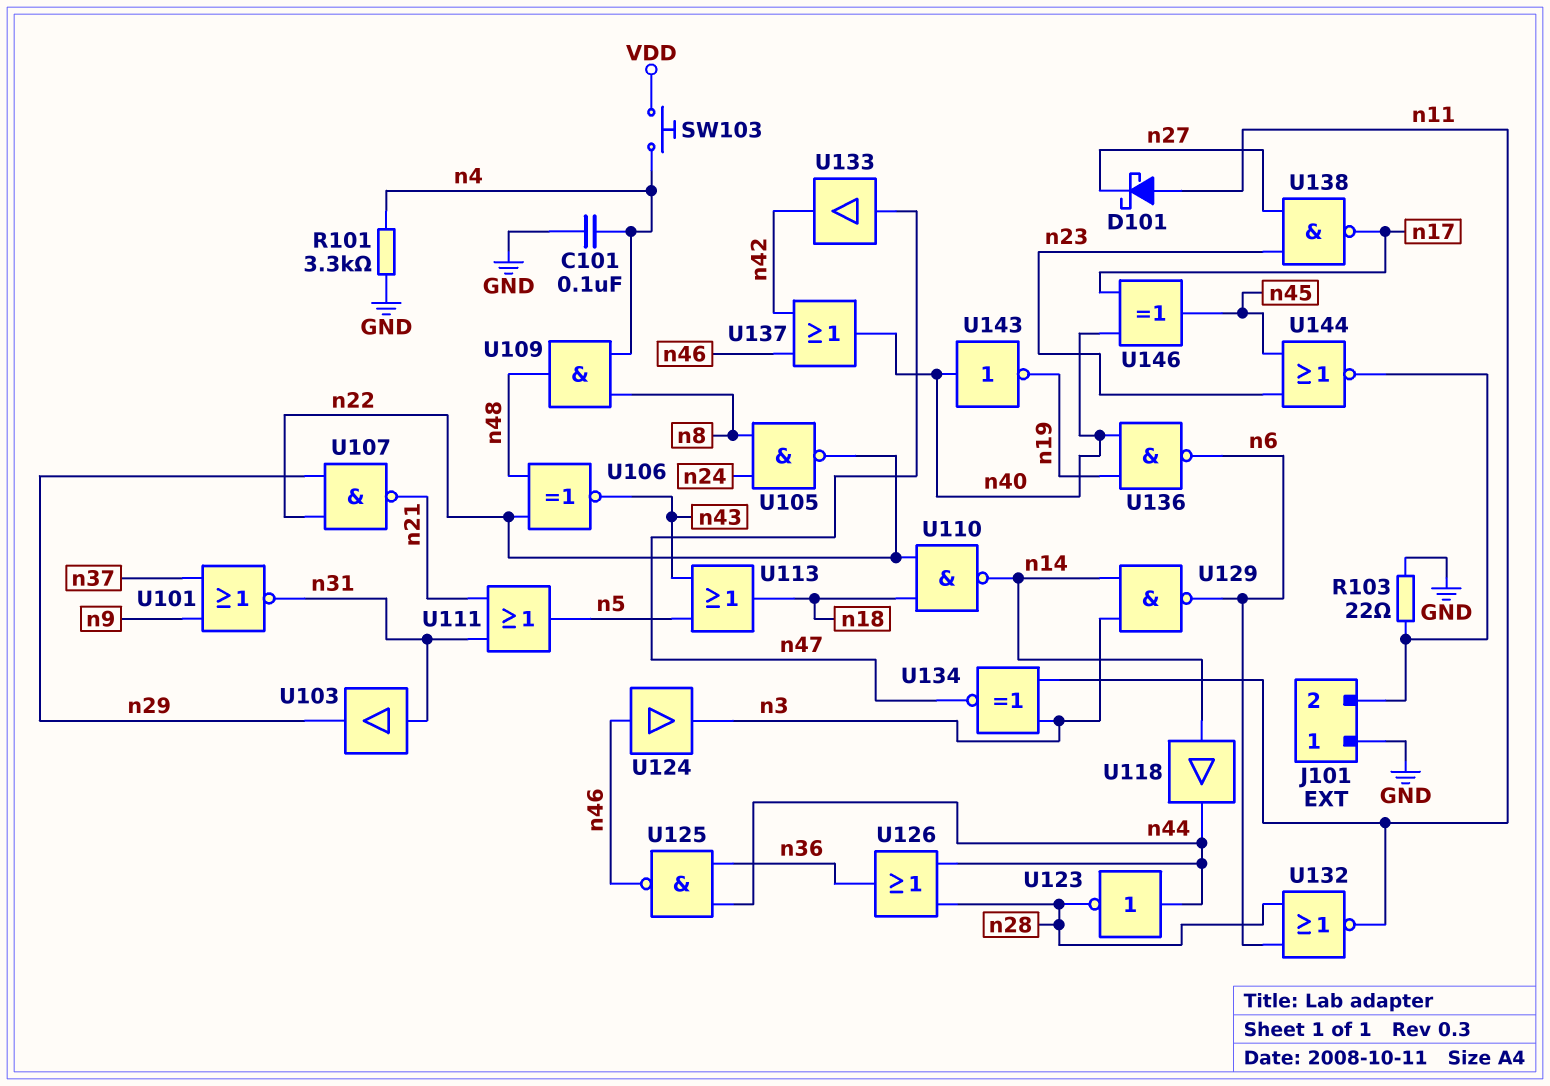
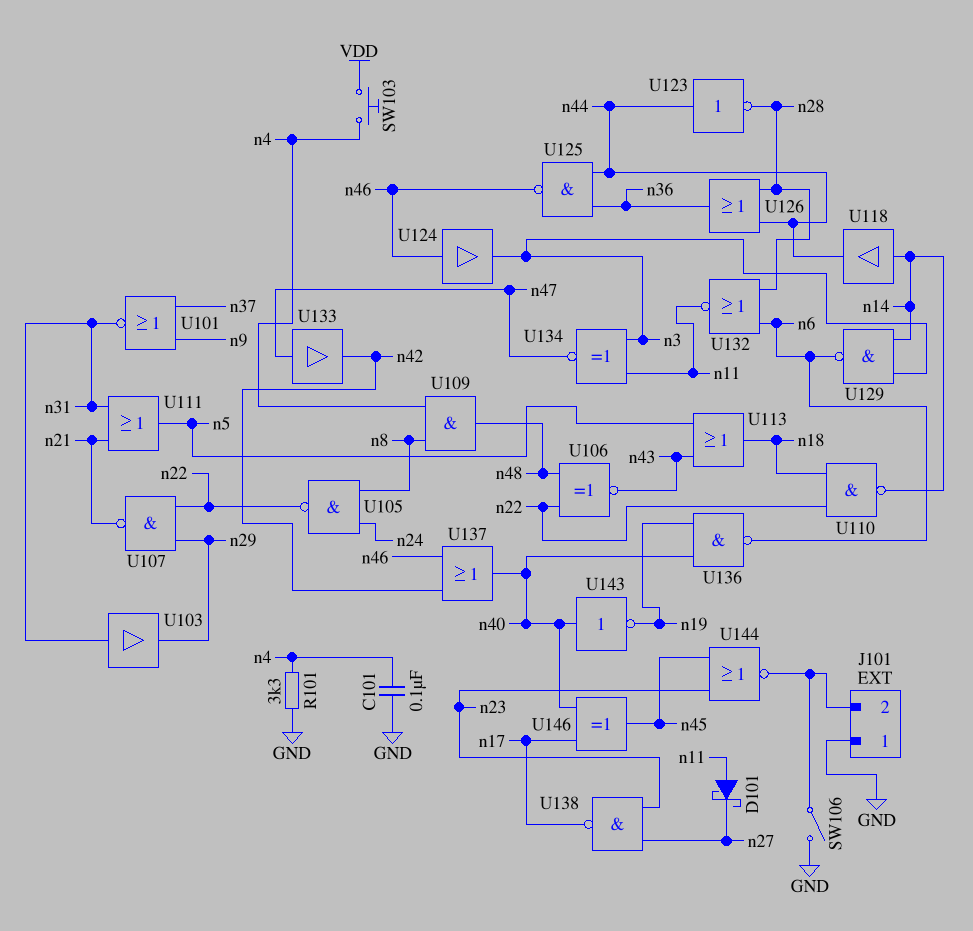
R103: 22 (GND, J101/2) -> none
SW106: none -> switch (GND, J101/2)

